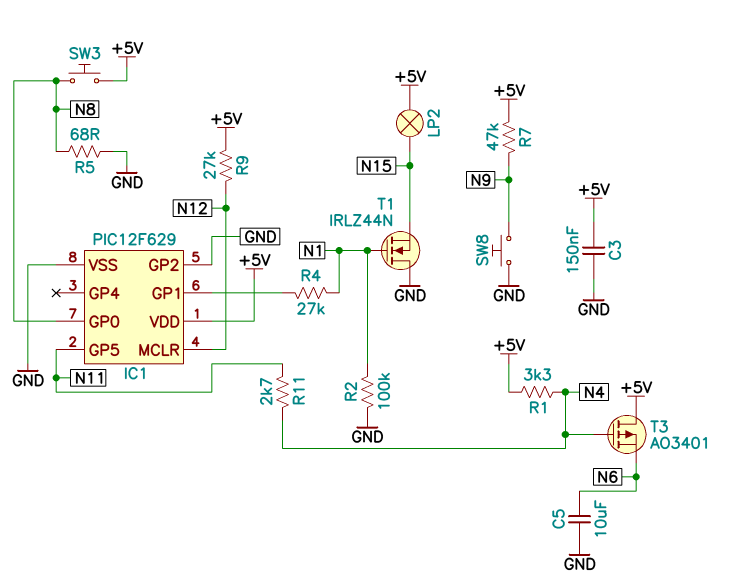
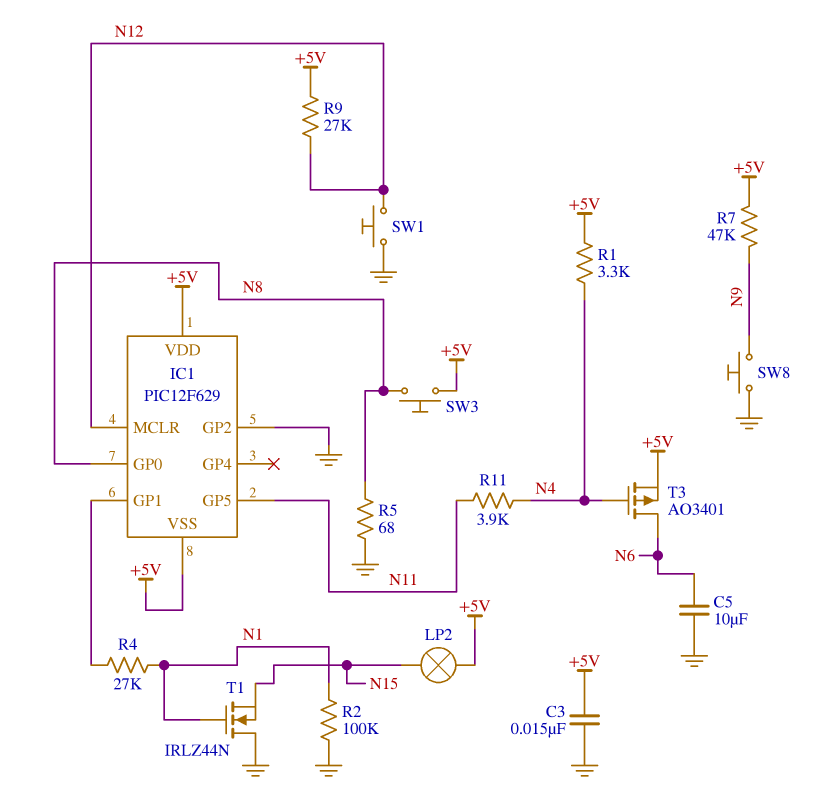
C3: 150nF (+5V, GND) -> 15nF (+5V, GND)
IC1 pin VSS: GND -> +5V
R11: 2.7k (N4, N11) -> 3.9k (N4, N11)
SW1: none -> button (GND, N12)
T3: PMOS AO3401 (G N4, D +5V, S N6) -> PMOS AO3401 (G N4, D N6, S +5V)

